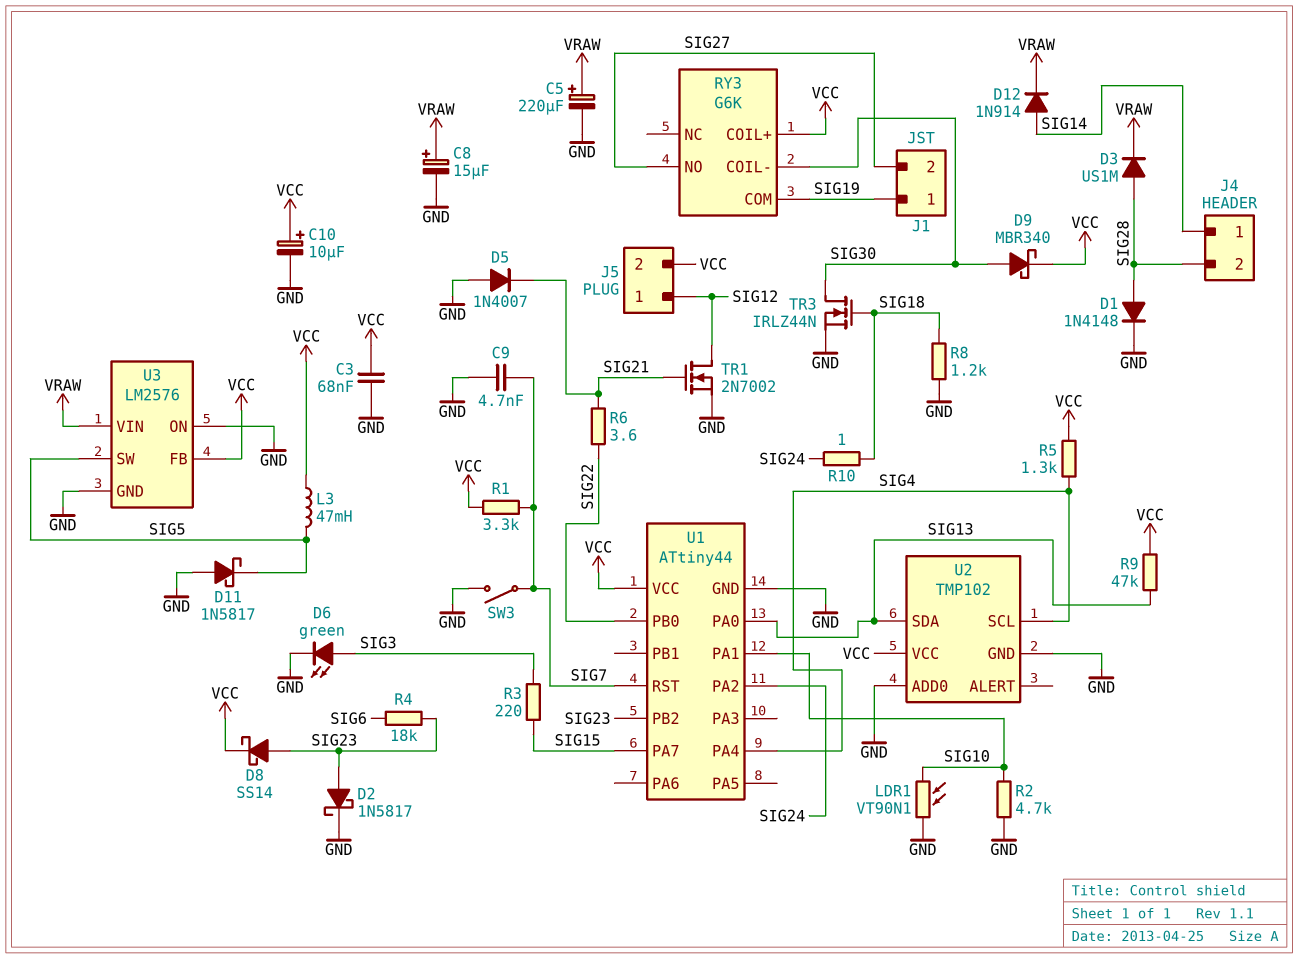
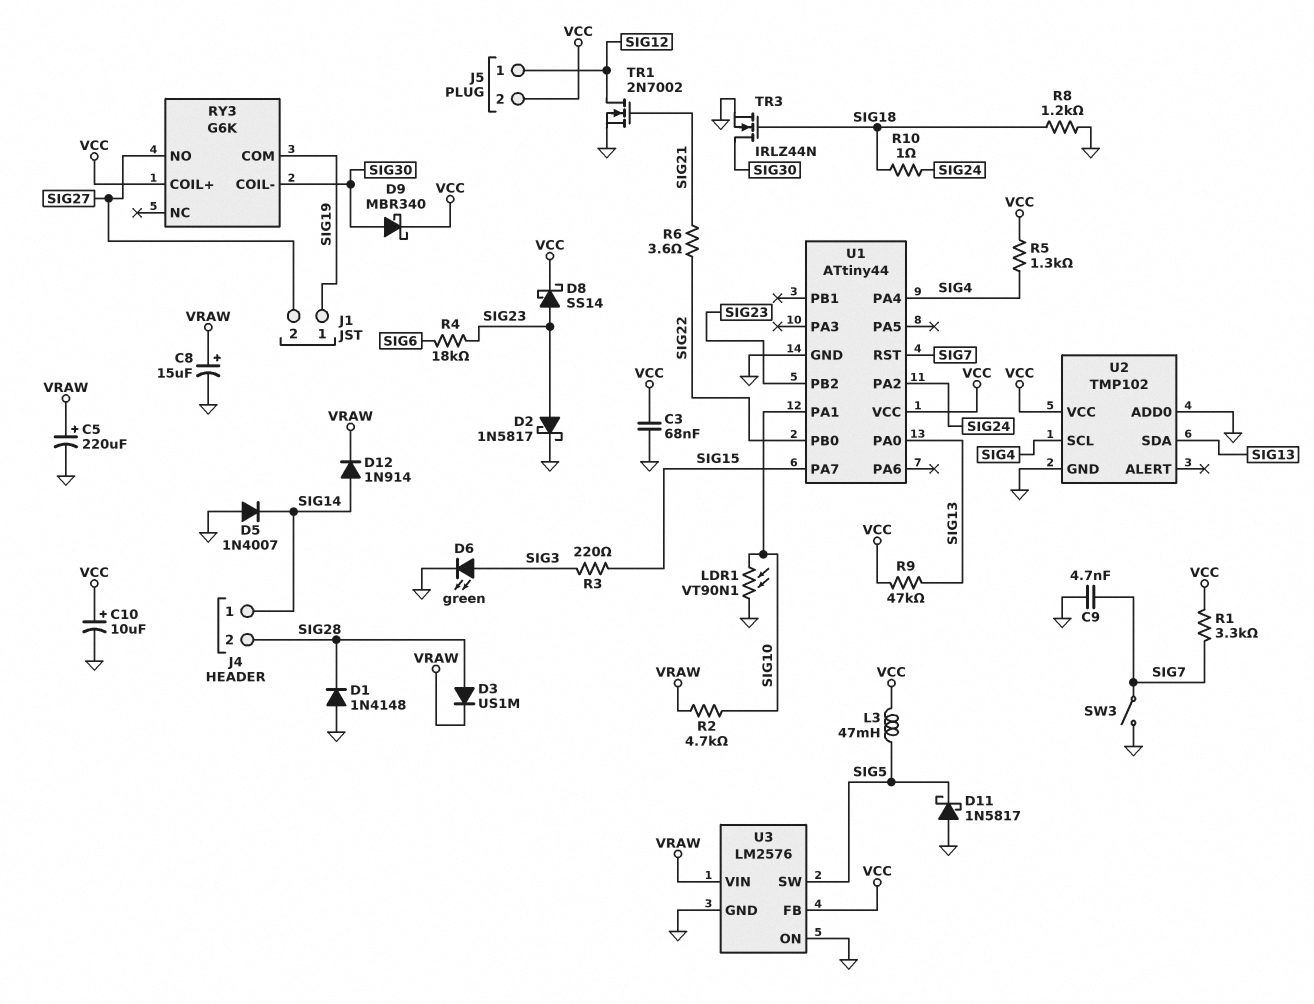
D1: diode 1N4148 (A SIG28, K GND) -> diode 1N4148 (A GND, K SIG28)
D5: diode 1N4007 (A GND, K SIG21) -> diode 1N4007 (A GND, K SIG14)
R2: 4.7k (GND, SIG10) -> 4.7k (SIG10, VRAW)

